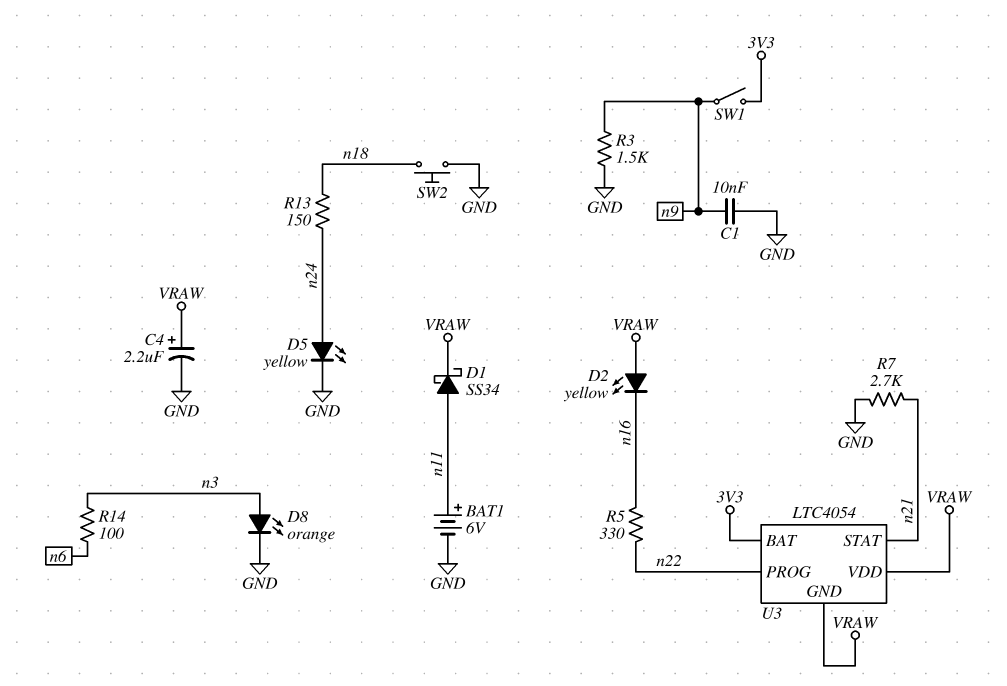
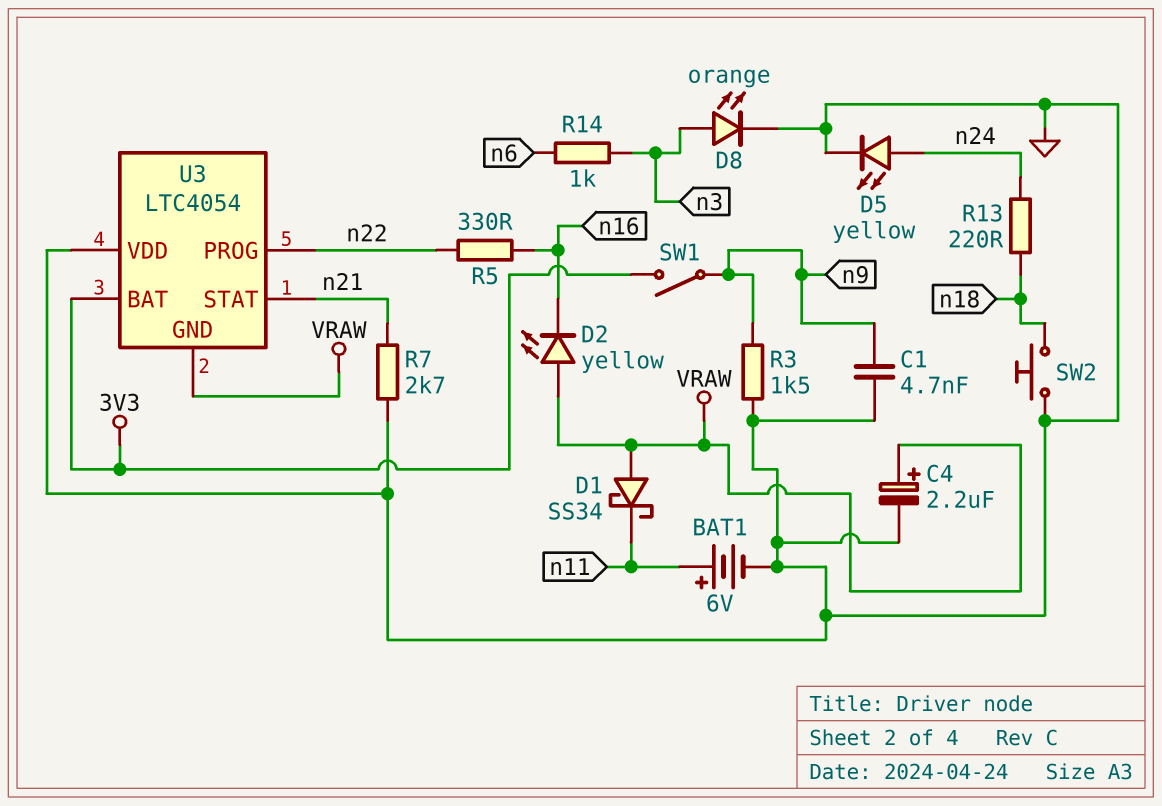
C1: 10nF (GND, n9) -> 4.7nF (GND, n9)
D1: schottky SS34 (A n11, K VRAW) -> schottky SS34 (A VRAW, K n11)
R13: 150 (n18, n24) -> 220 (n18, n24)
R14: 100 (n3, n6) -> 1k (n3, n6)
U3 pin VDD: VRAW -> GND

